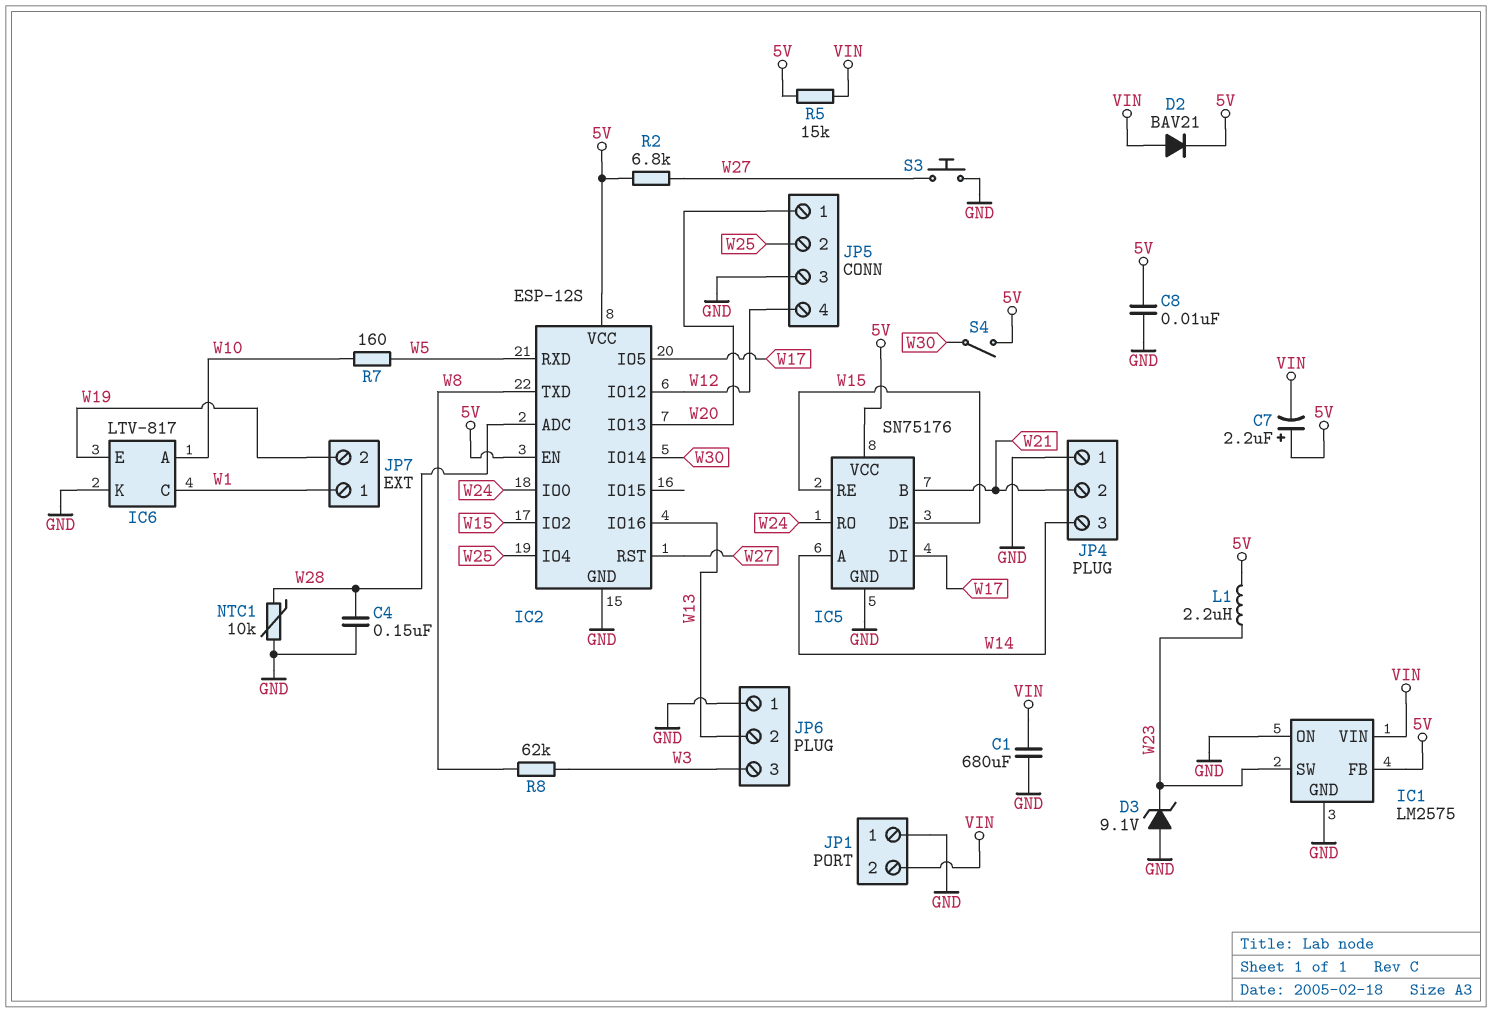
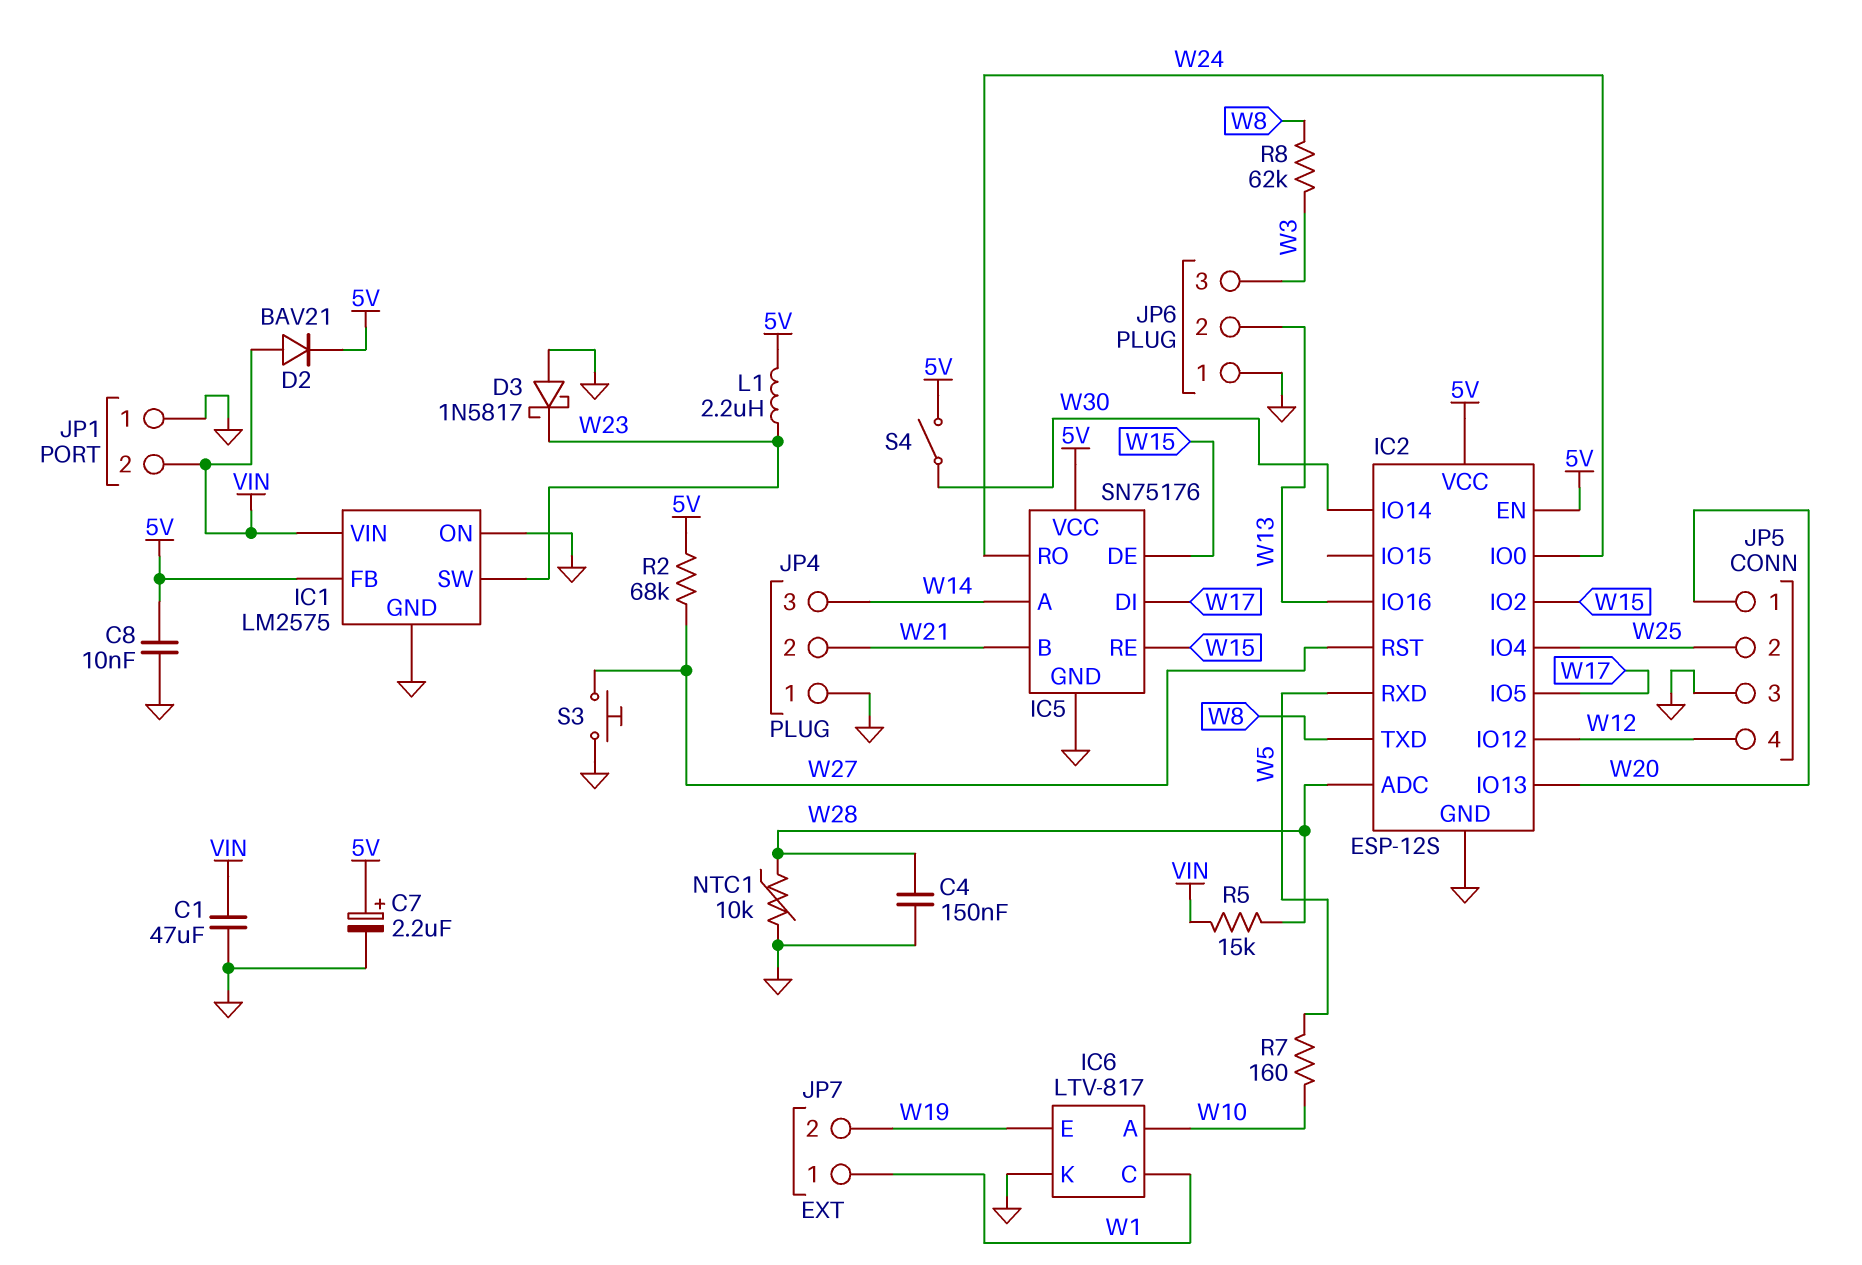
C1: 680uF (GND, VIN) -> 47uF (GND, VIN)
C7: 2.2uF (plus 5V, minus VIN) -> 2.2uF (plus 5V, minus GND)
D3: zener 9.1V (A GND, K W23) -> schottky 1N5817 (A GND, K W23)
R2: 6.8k (5V, W27) -> 68k (5V, W27)
R5: 15k (5V, VIN) -> 15k (VIN, W28)

